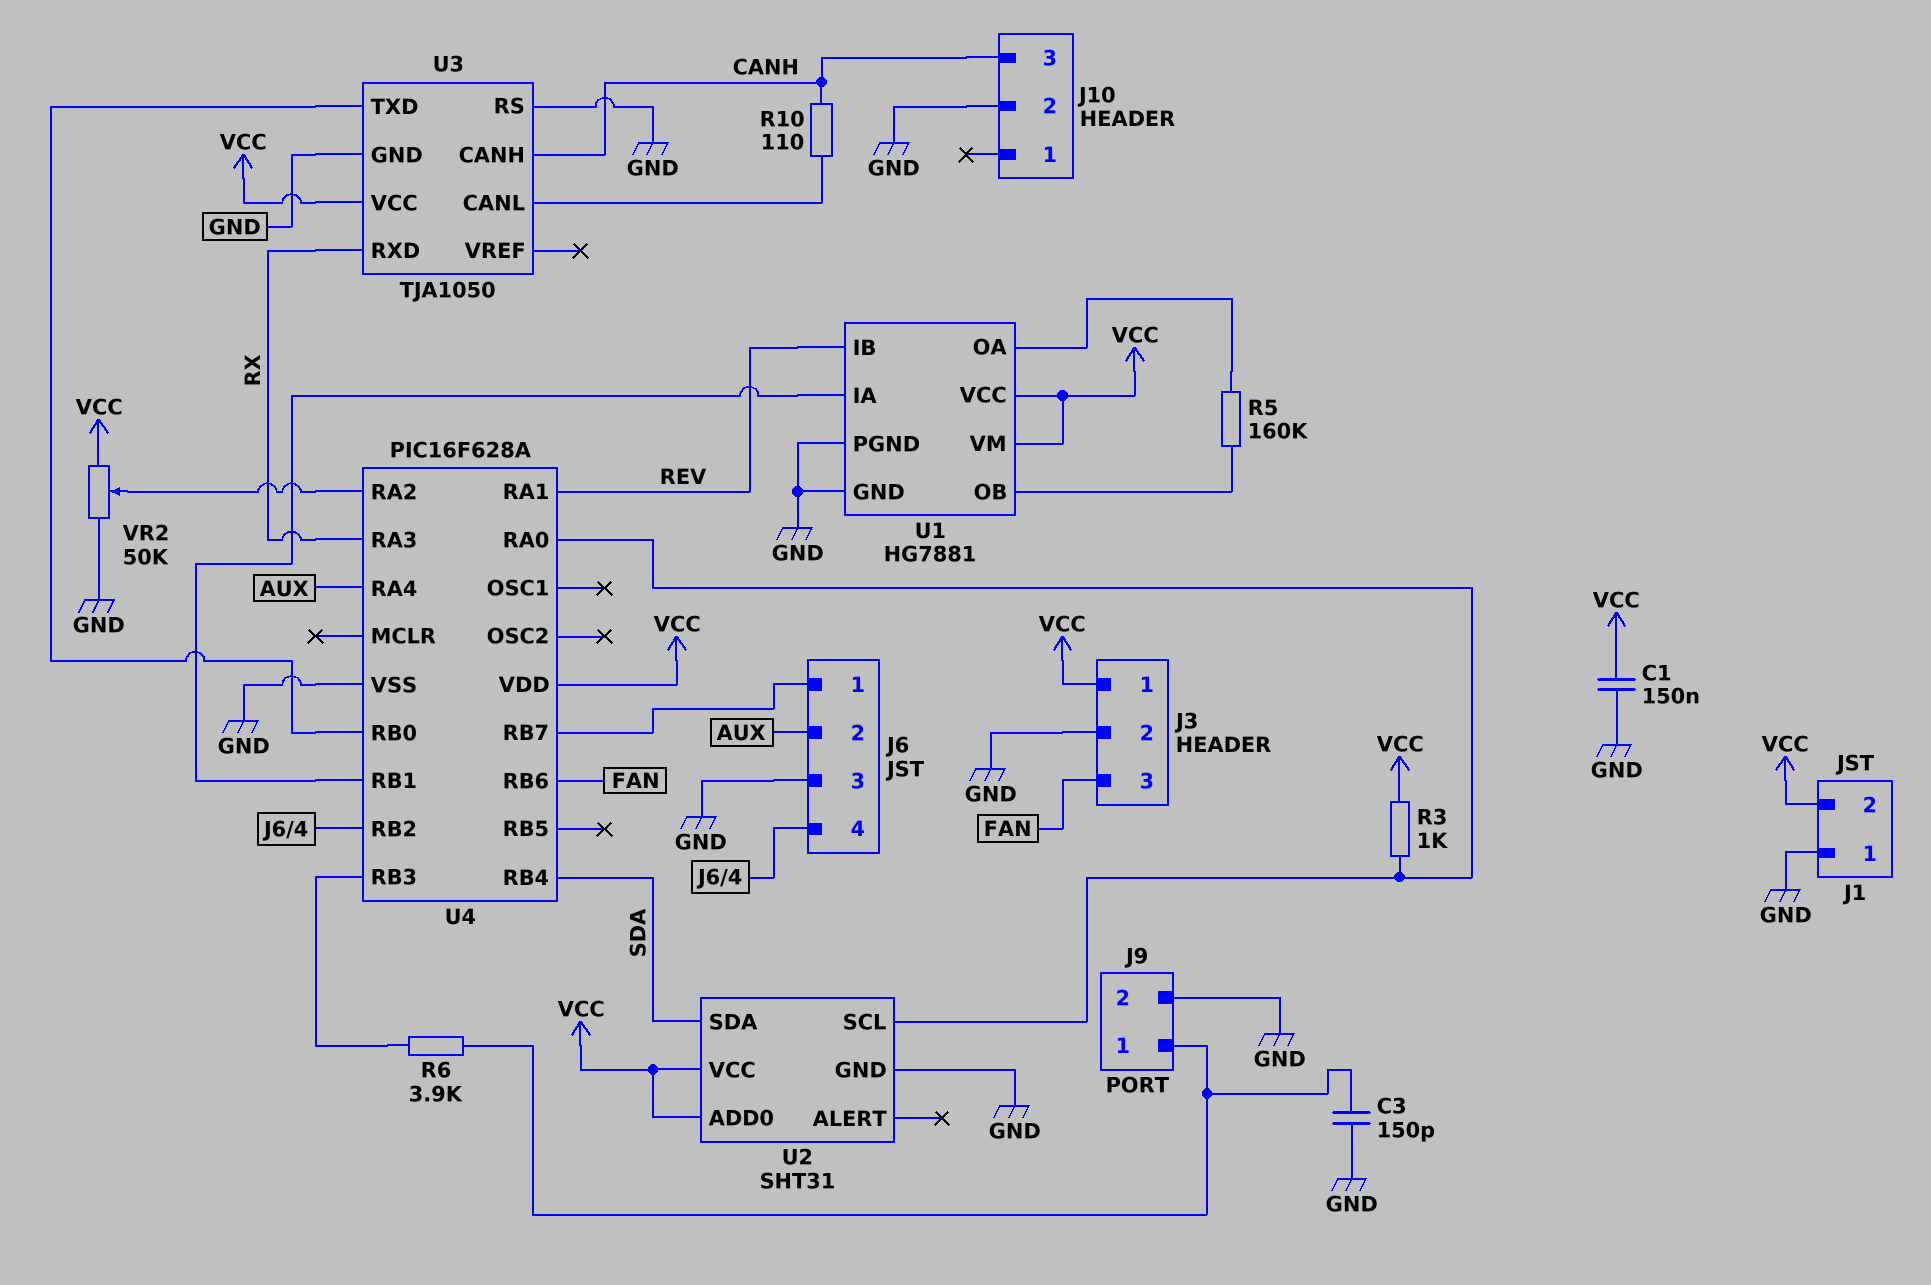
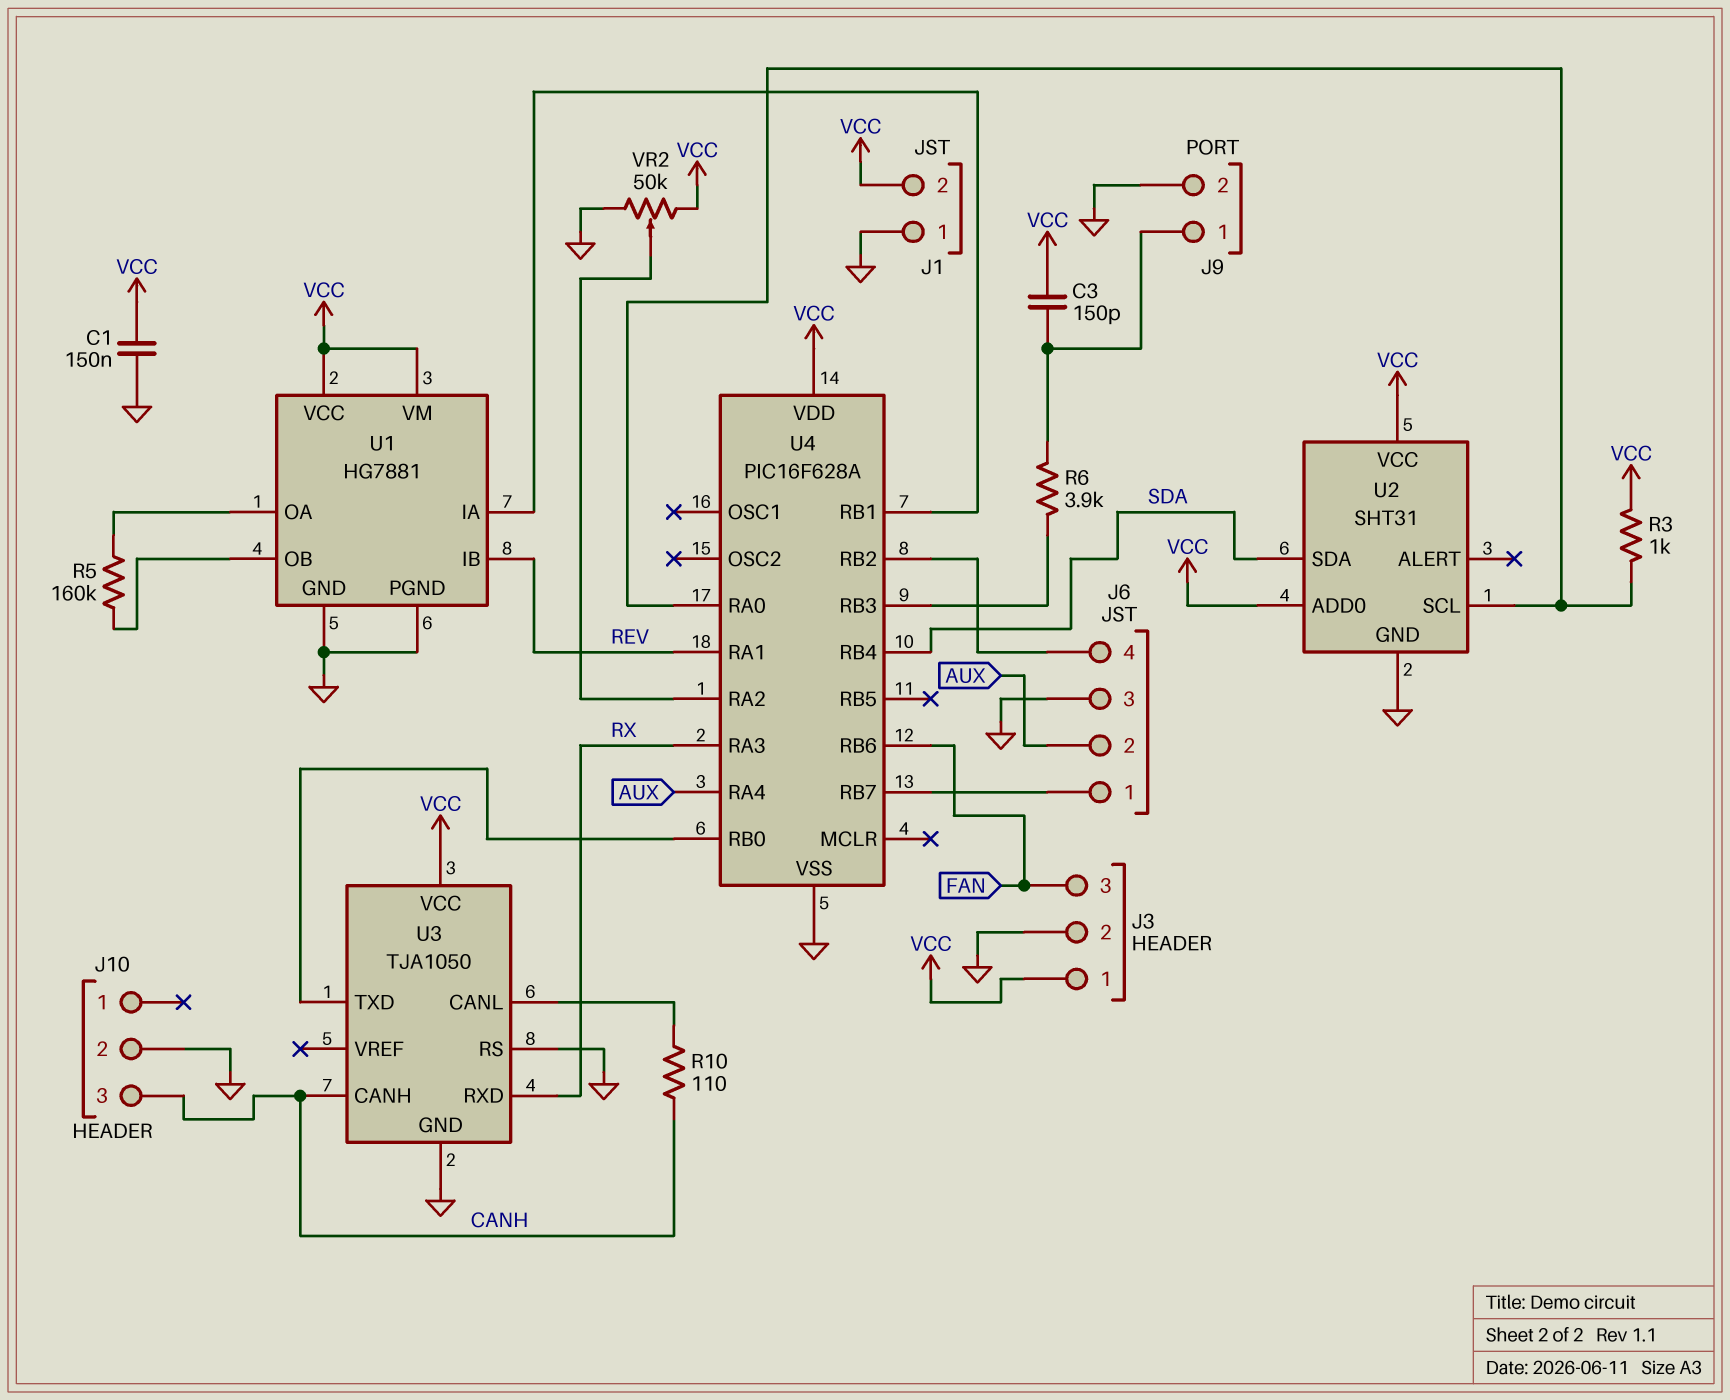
C3: 150pF (GND, J9/1) -> 150pF (J9/1, VCC)

